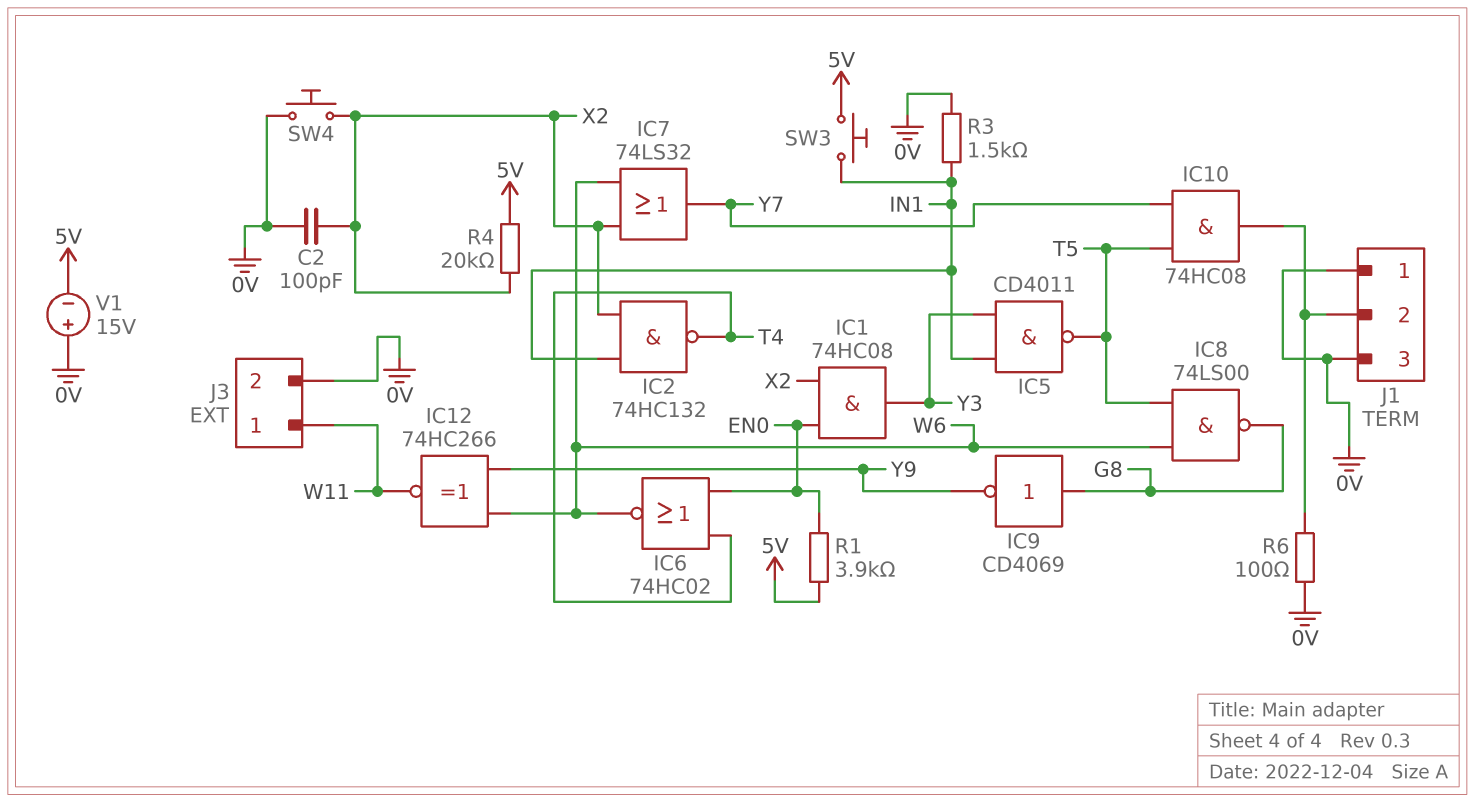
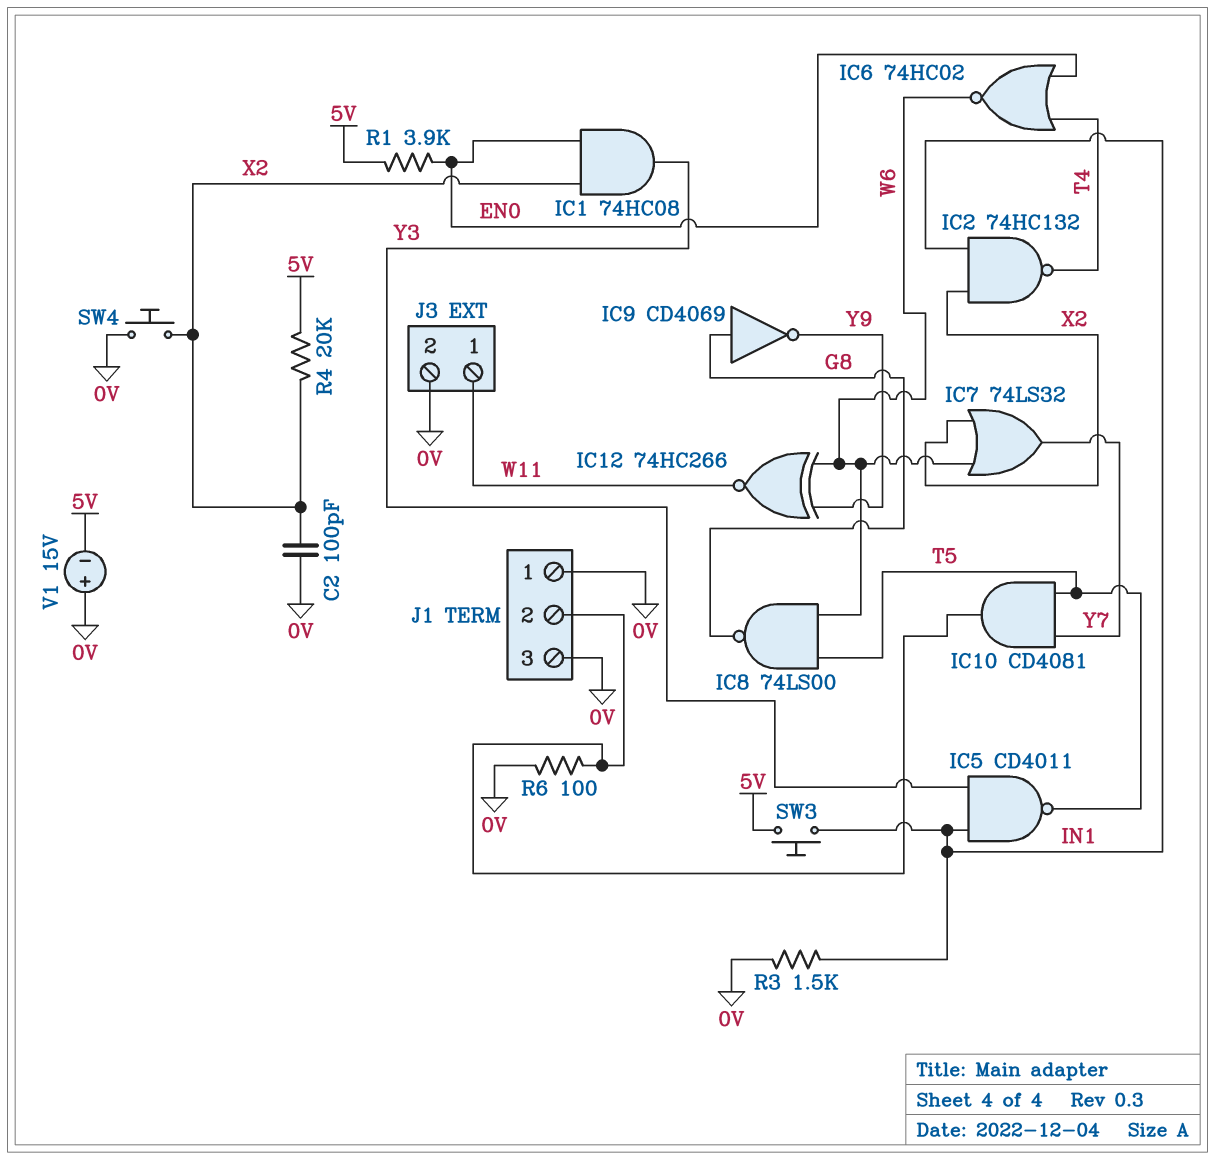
IC10: AND 74HC08 (in T5, in Y7, out J1/2) -> AND CD4081 (in T5, in Y7, out J1/2)

